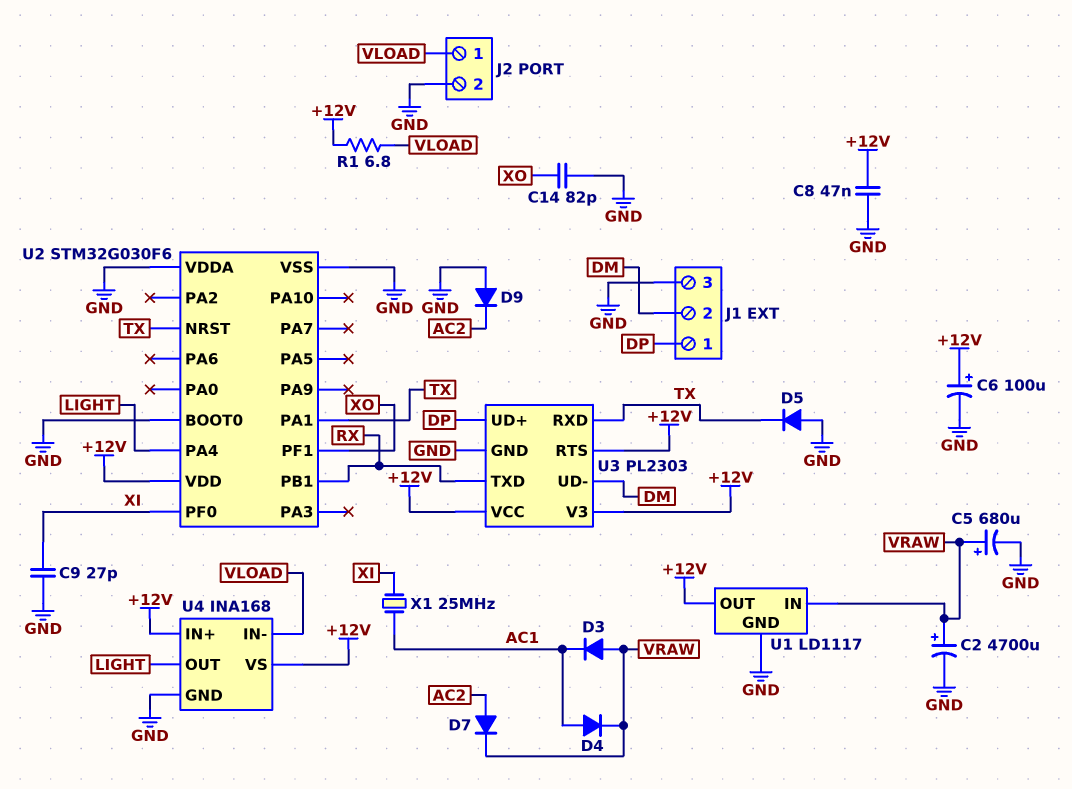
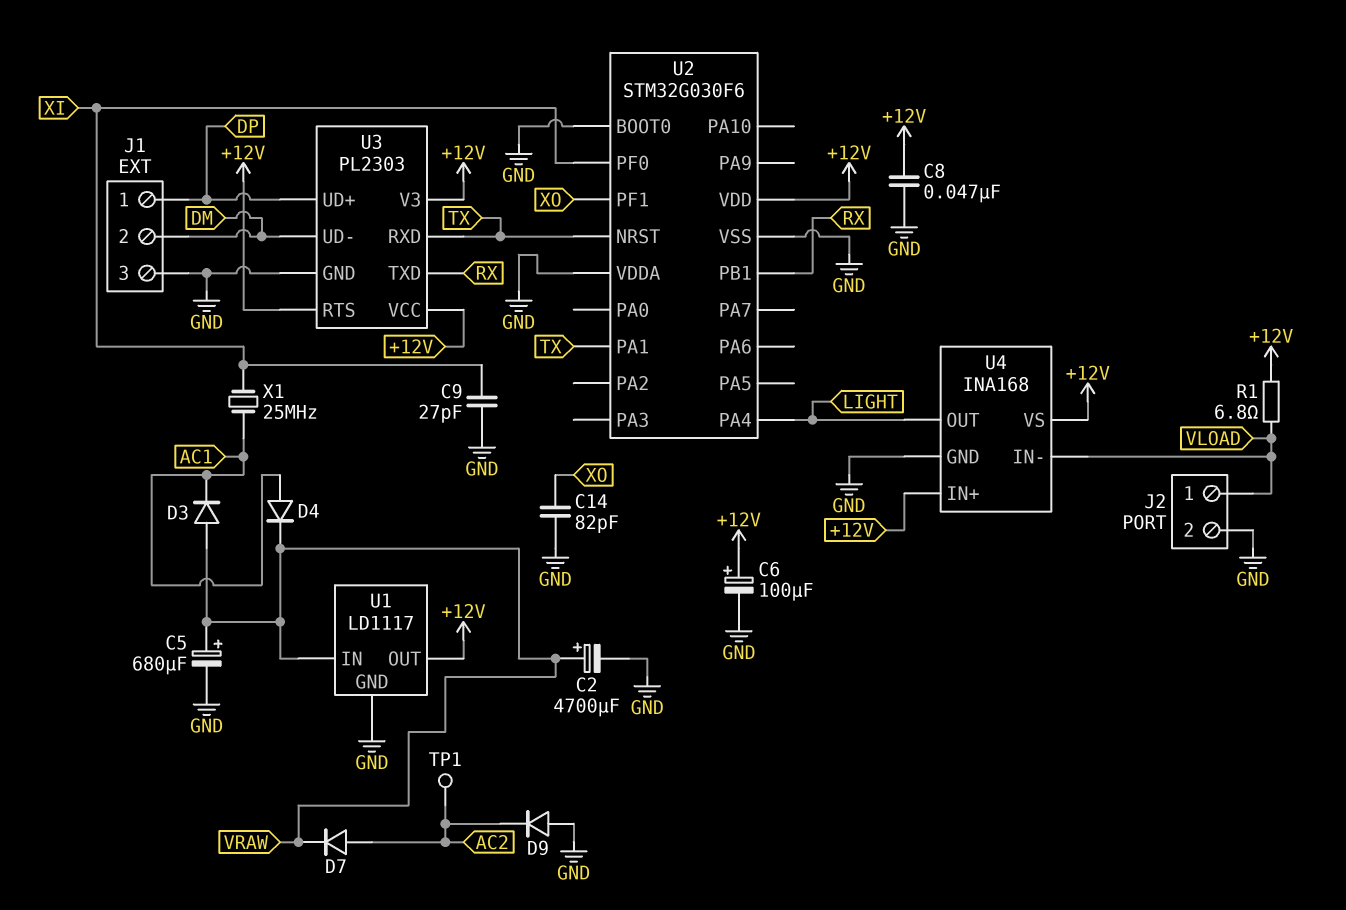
D5: diode (A GND, K TX) -> none
TP1: none -> test point (AC2)

